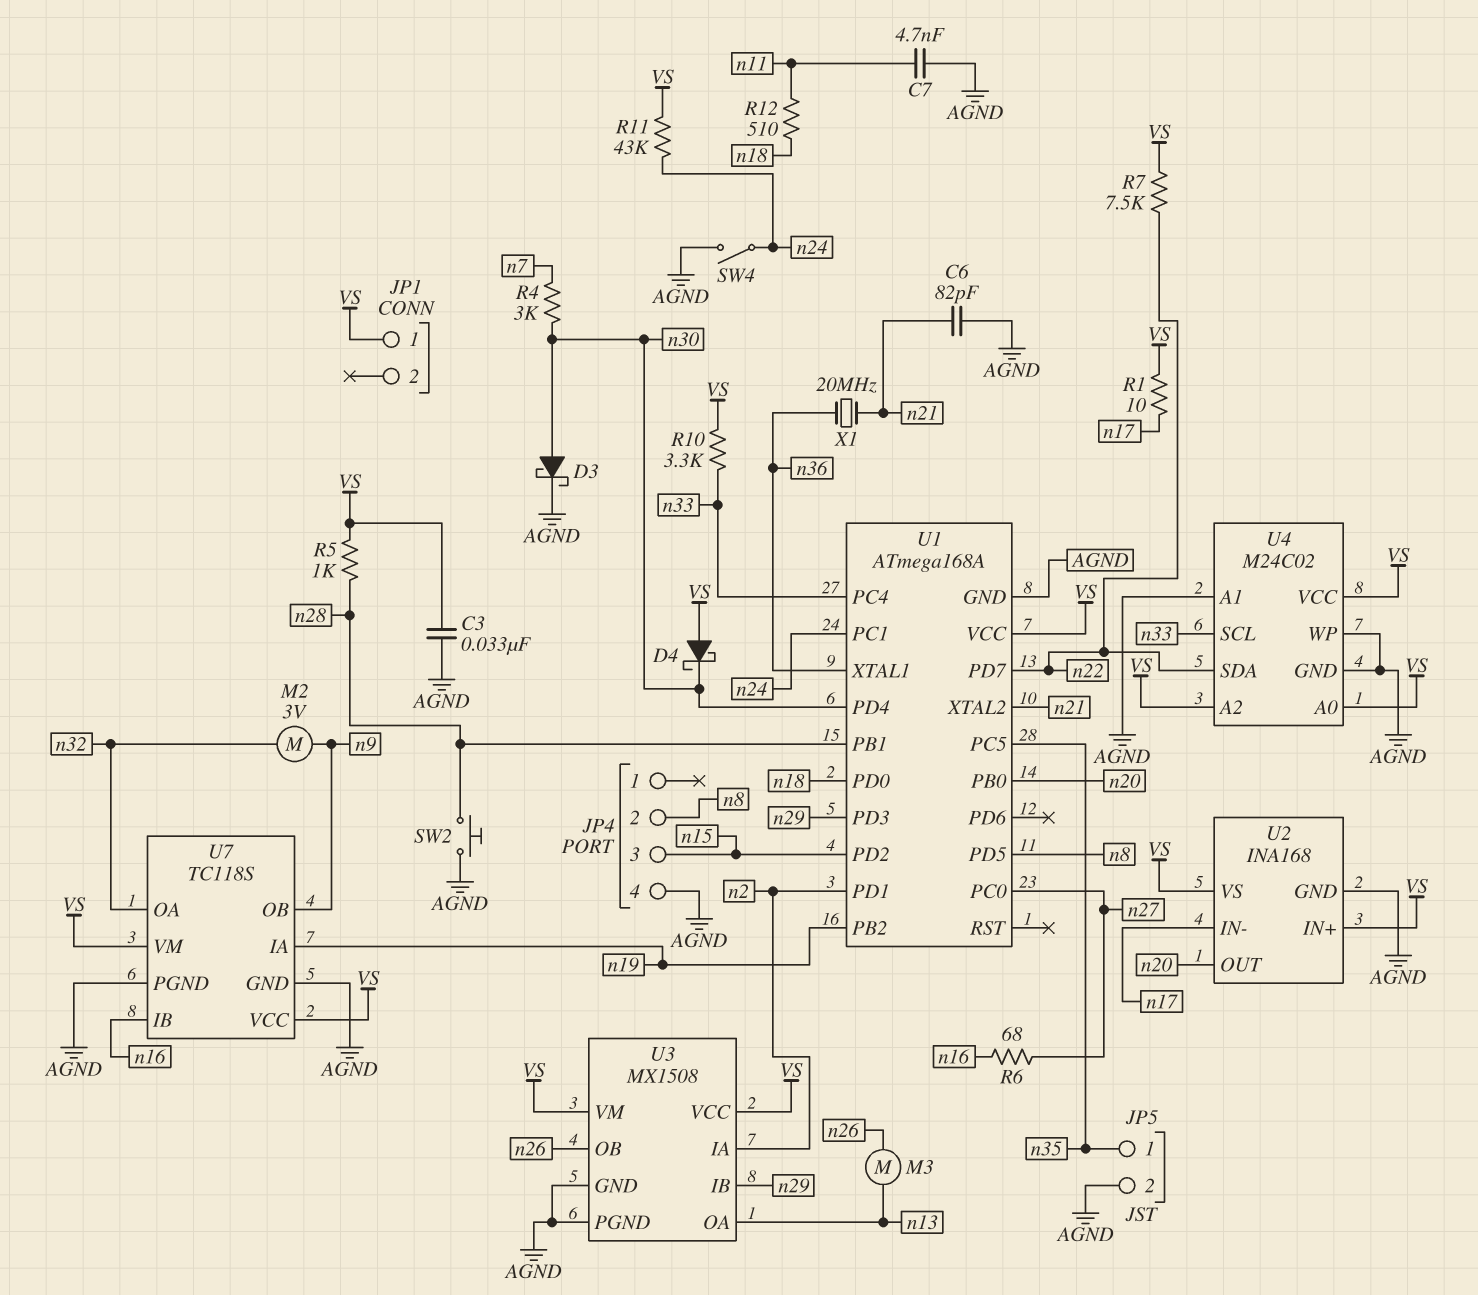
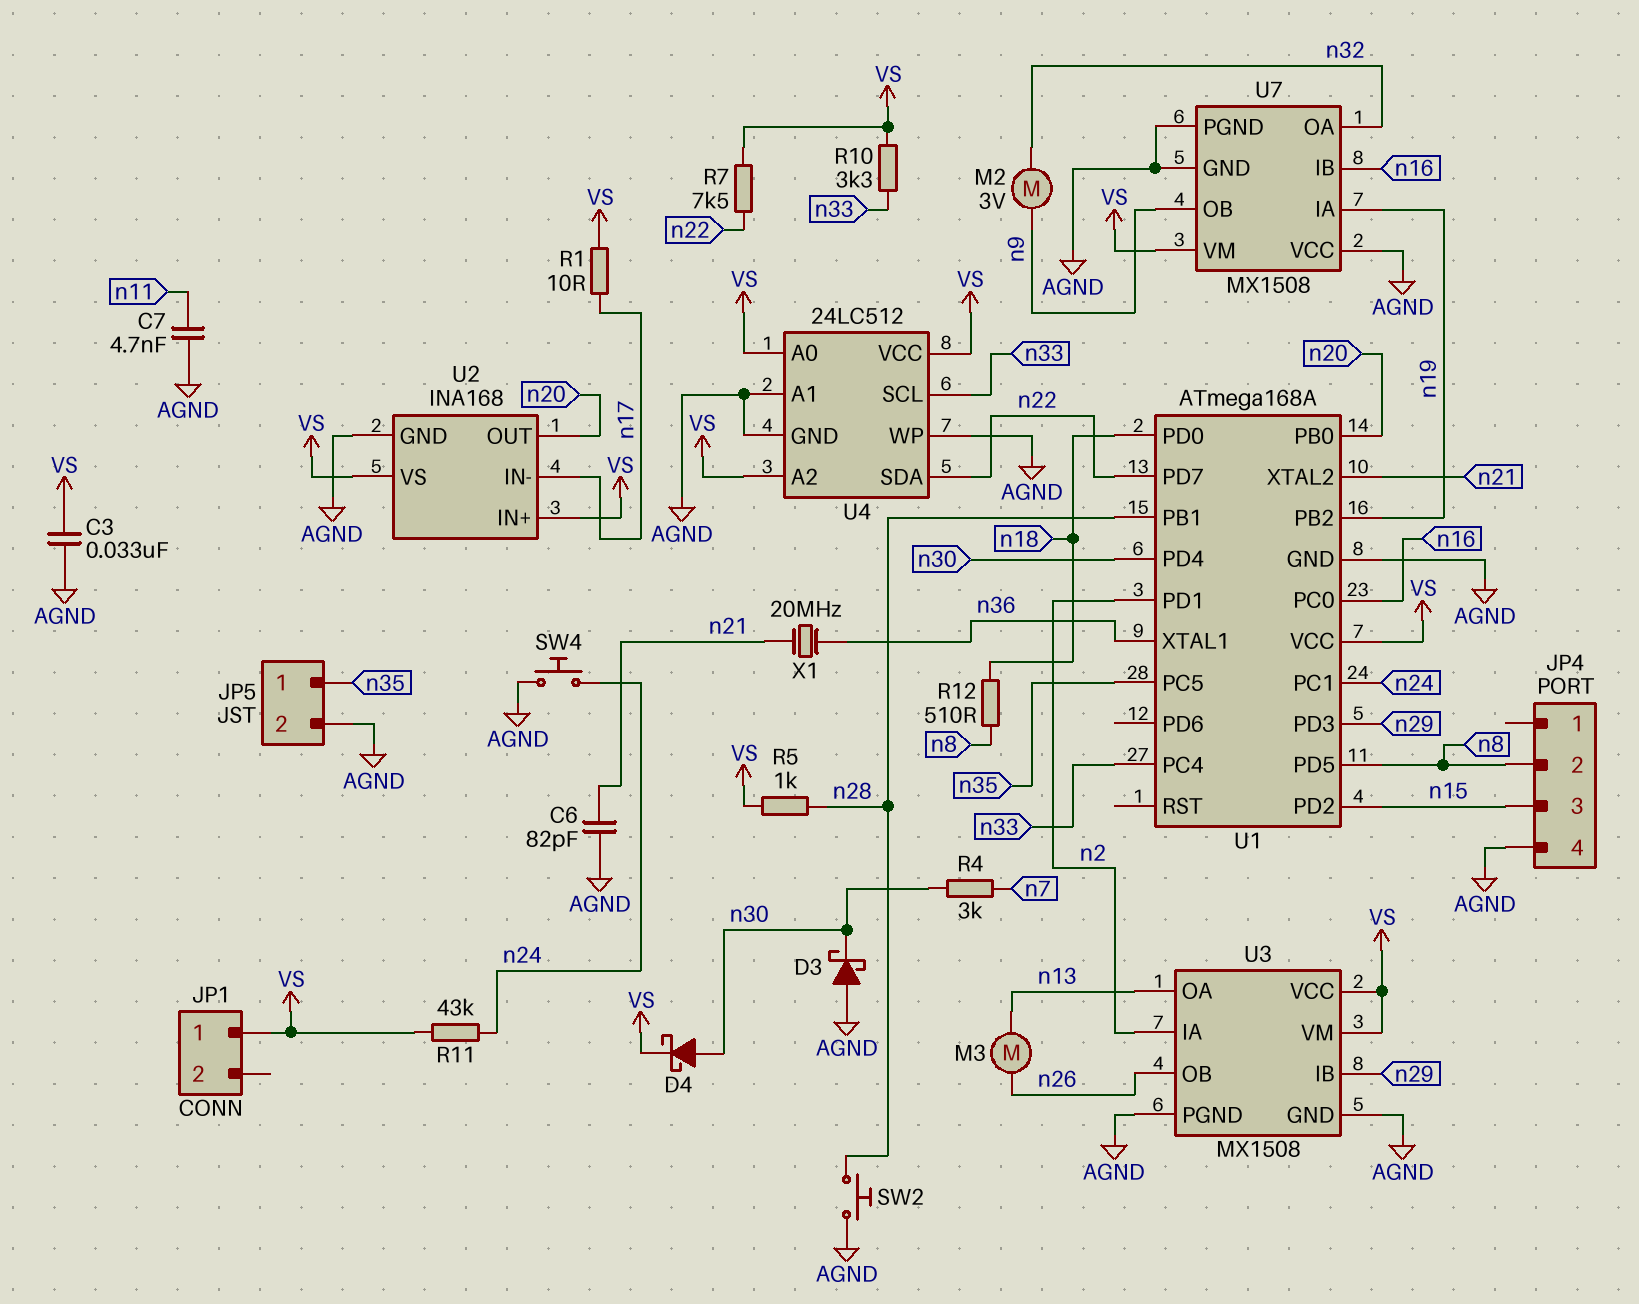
D3: schottky (A n30, K AGND) -> schottky (A AGND, K n30)
D4: schottky (A VS, K n30) -> schottky (A n30, K VS)
R6: 68 (n16, n27) -> none
R12: 510 (n11, n18) -> 510 (n8, n18)
SW4: switch (AGND, n24) -> button (AGND, n24)
U1 pin PC0: n27 -> n16
U4: M24C02 -> 24LC512
U7: TC118S -> MX1508
U7 pin VCC: VS -> AGND

